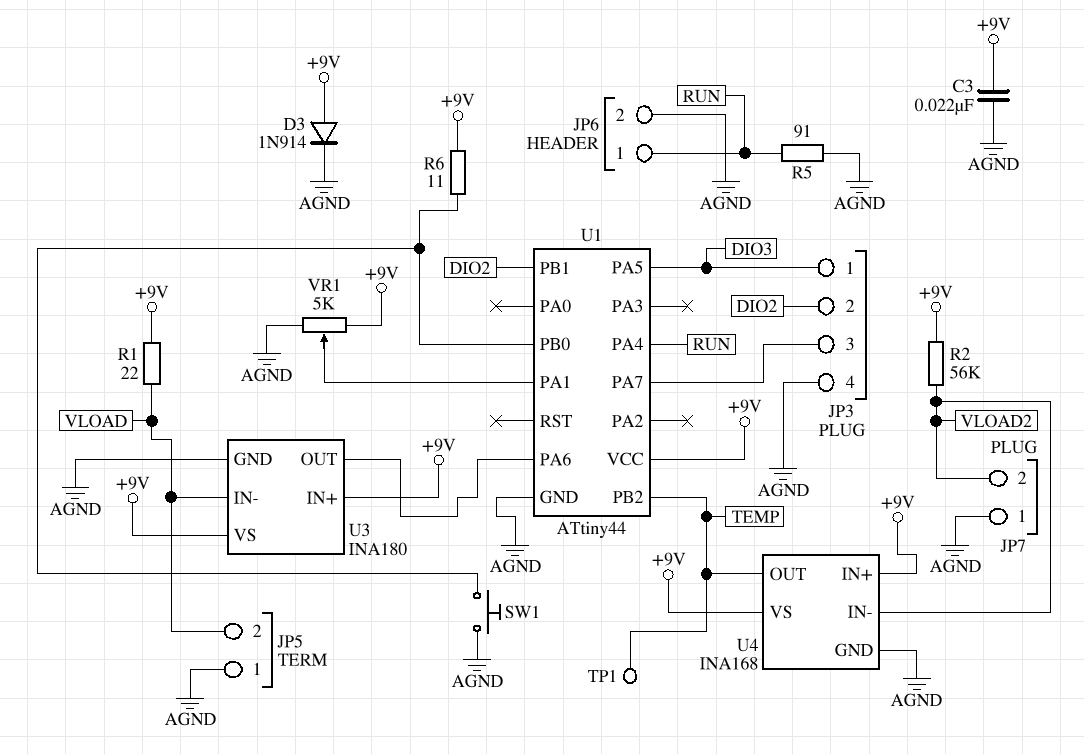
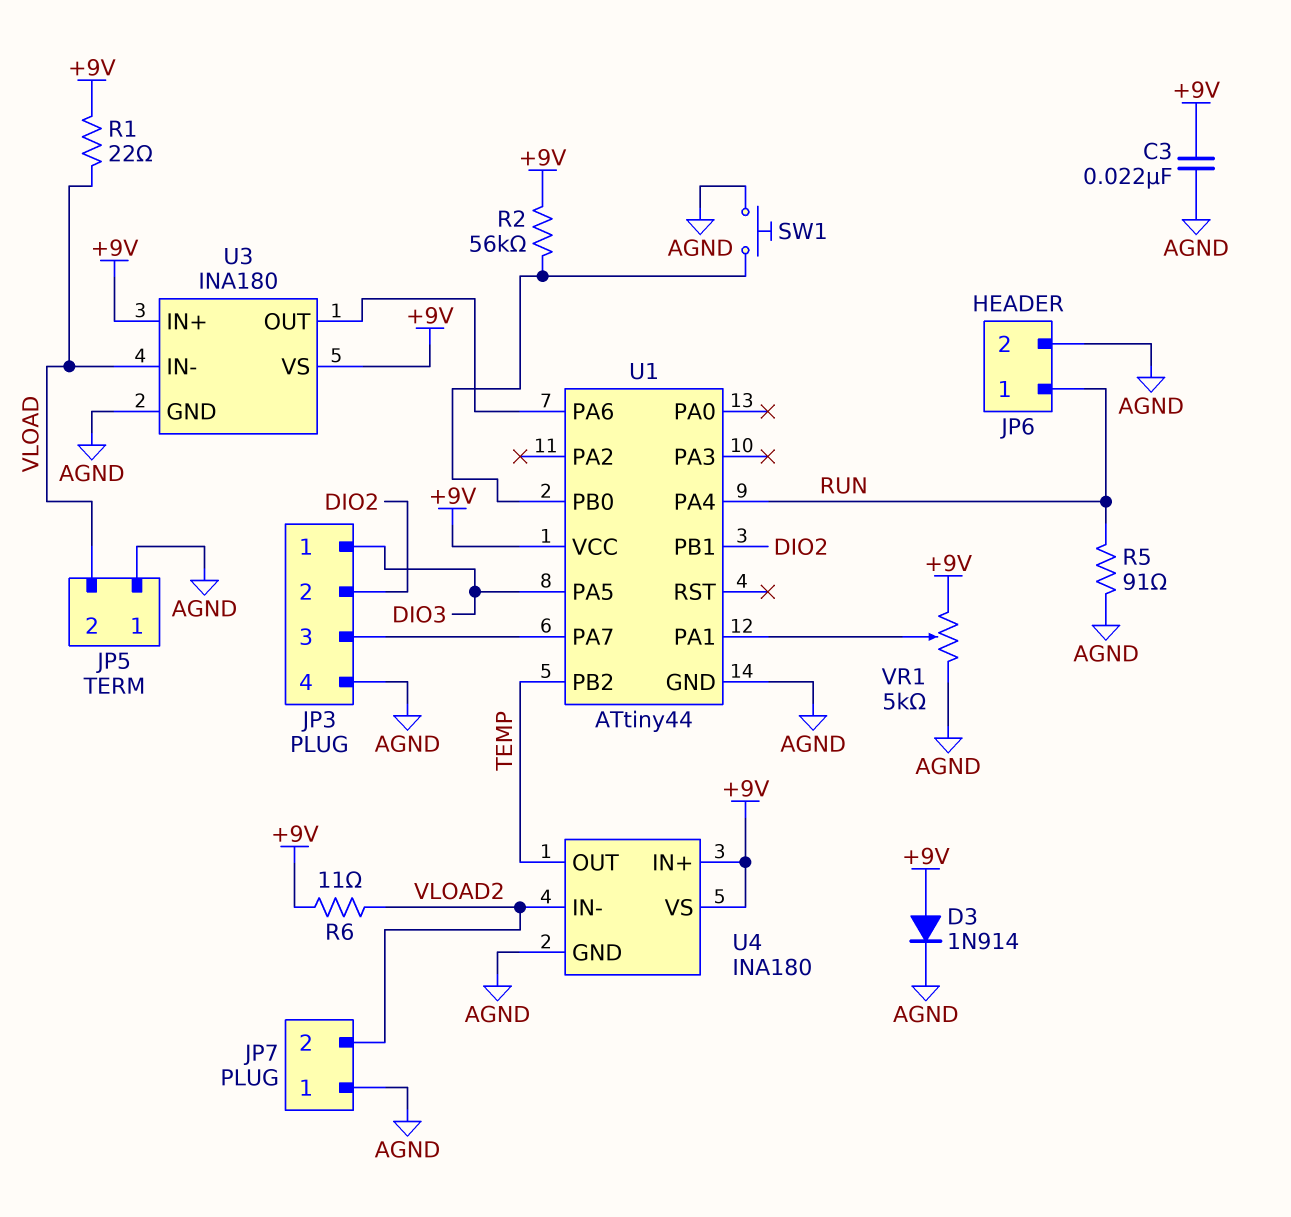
R2: 56k (+9V, VLOAD2) -> 56k (+9V, U1/PB0)
R6: 11 (+9V, U1/PB0) -> 11 (+9V, VLOAD2)
TP1: test point (TEMP) -> none
U4: INA168 -> INA180

